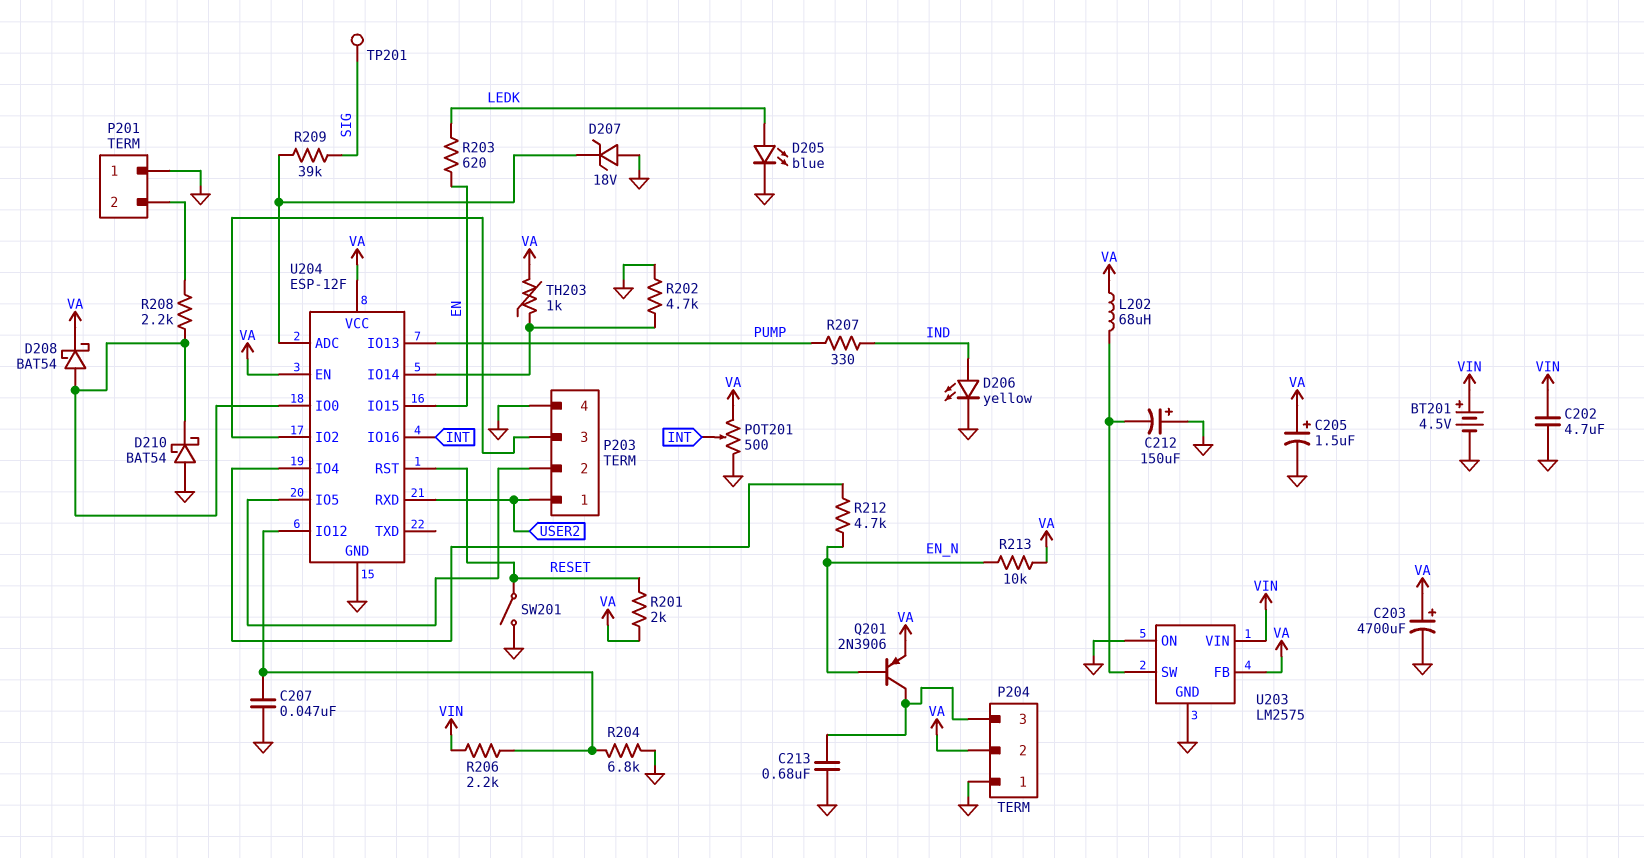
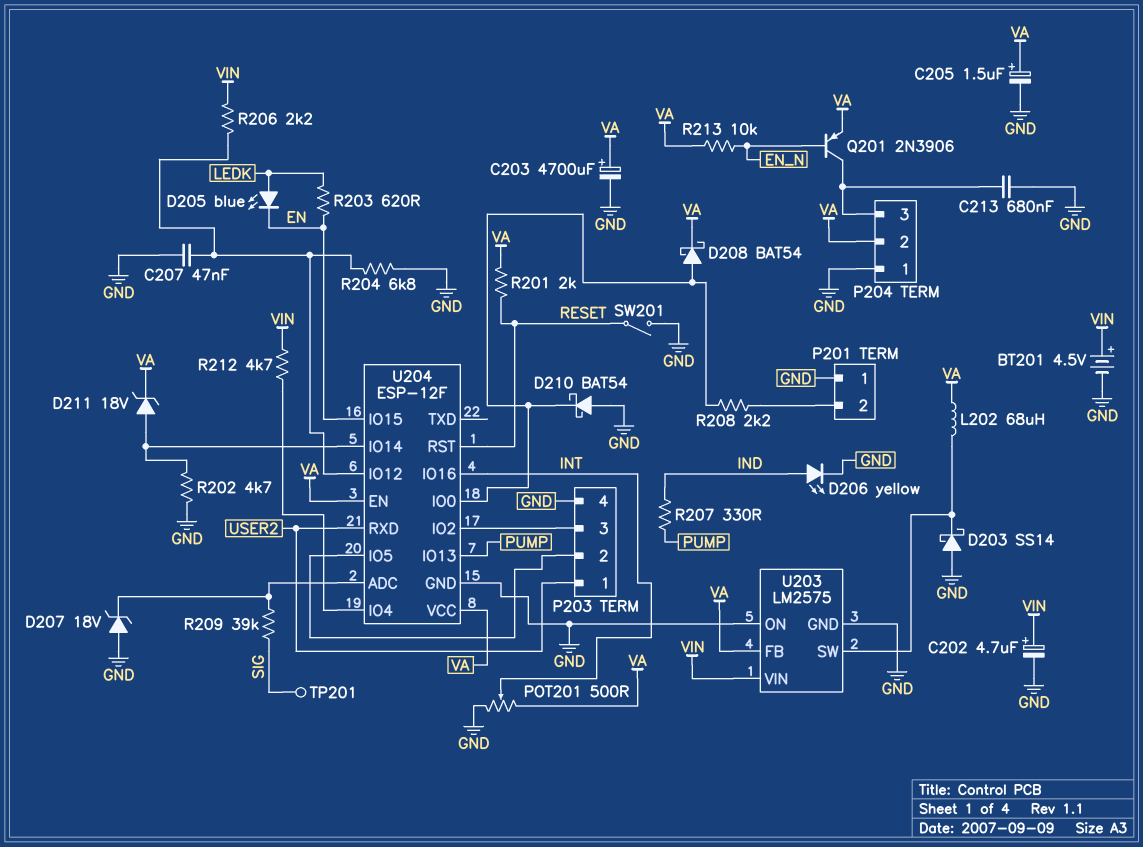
C202: 4.7uF (GND, VIN) -> 4.7uF (plus VIN, minus GND)
C212: 150uF (plus GND, minus U203/SW) -> none
D203: none -> schottky SS14 (A GND, K U203/SW)
D205: LED blue (A LEDK, K GND) -> LED blue (A LEDK, K EN)
D211: none -> zener 18V (A U204/IO14, K VA)
R212: 4.7k (EN_N, U204/IO4) -> 4.7k (U204/IO4, VIN)
TH203: 1k (U204/IO14, VA) -> none

